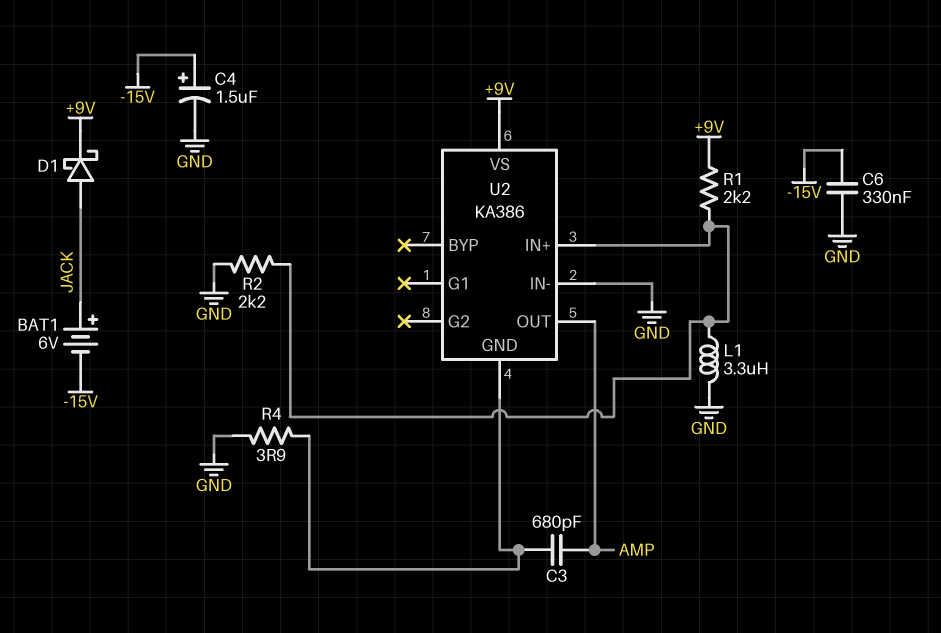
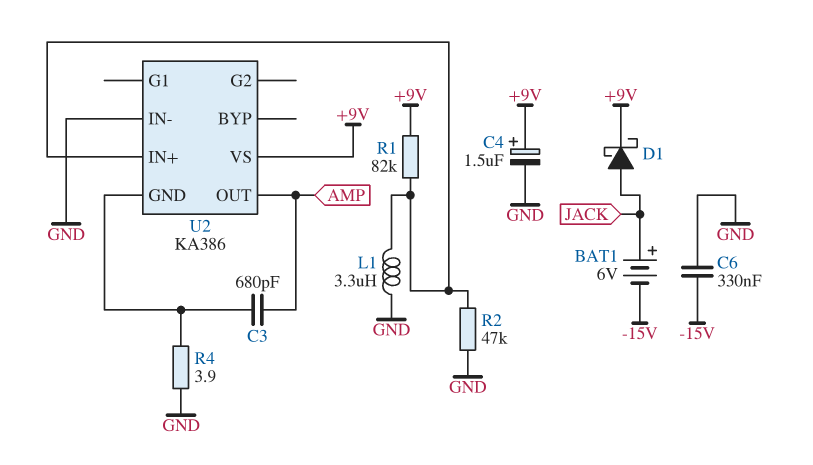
C4: 1.5uF (plus -15V, minus GND) -> 1.5uF (plus +9V, minus GND)
R1: 2.2k (+9V, U2/IN+) -> 82k (+9V, U2/IN+)
R2: 2.2k (GND, U2/IN+) -> 47k (GND, U2/IN+)

